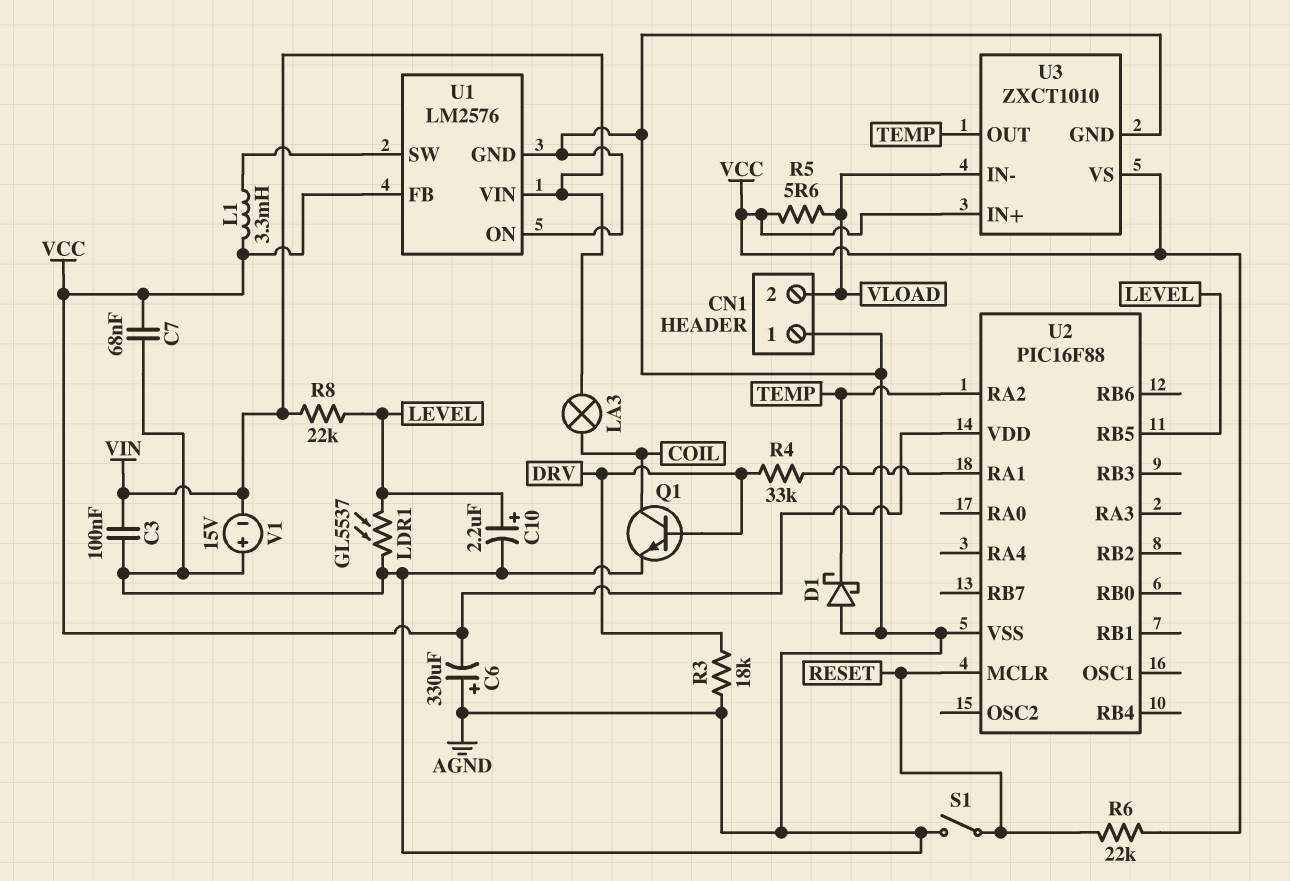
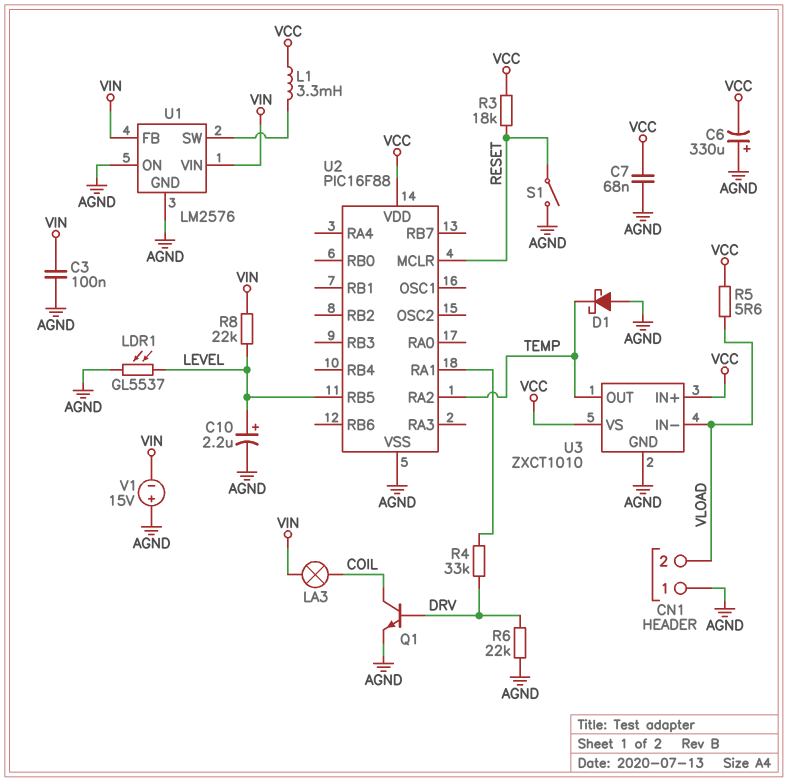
R3: 18k (AGND, DRV) -> 18k (RESET, VCC)
R6: 22k (RESET, VCC) -> 22k (AGND, DRV)
U1 pin FB: VCC -> VIN

